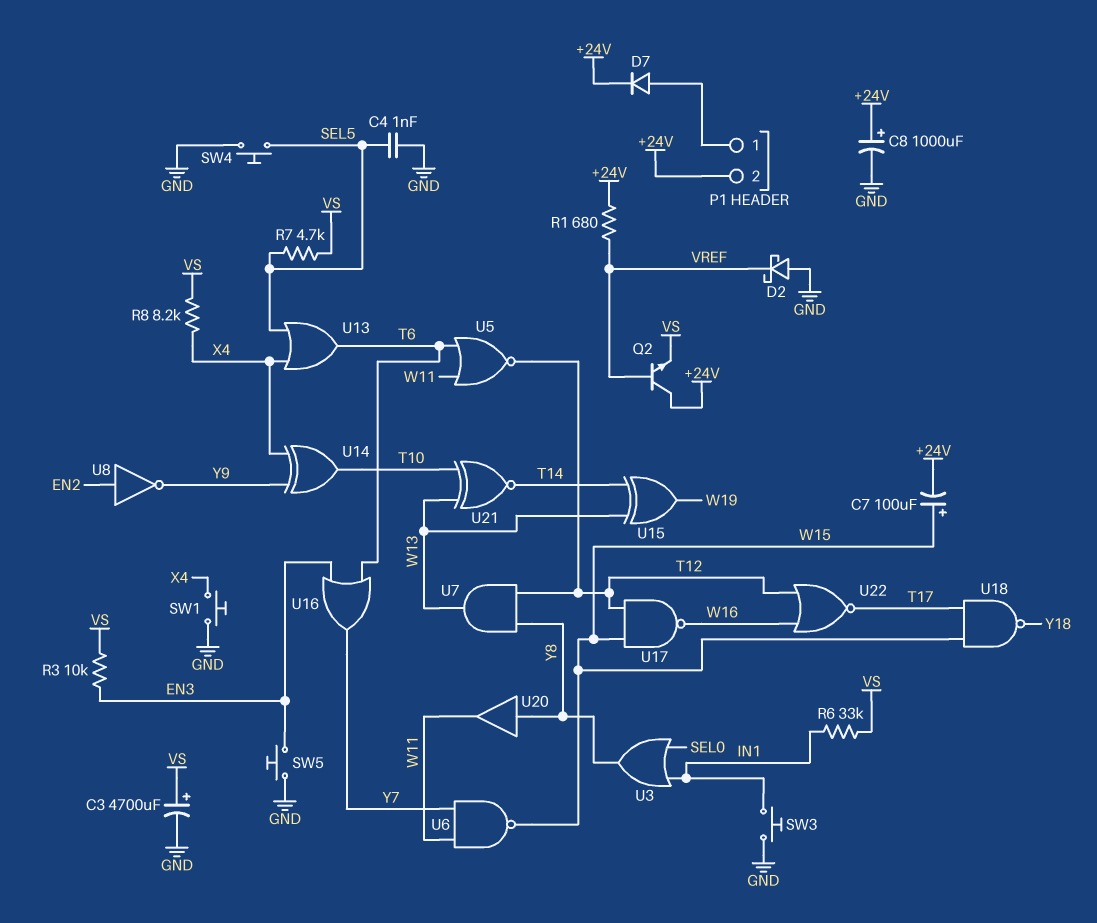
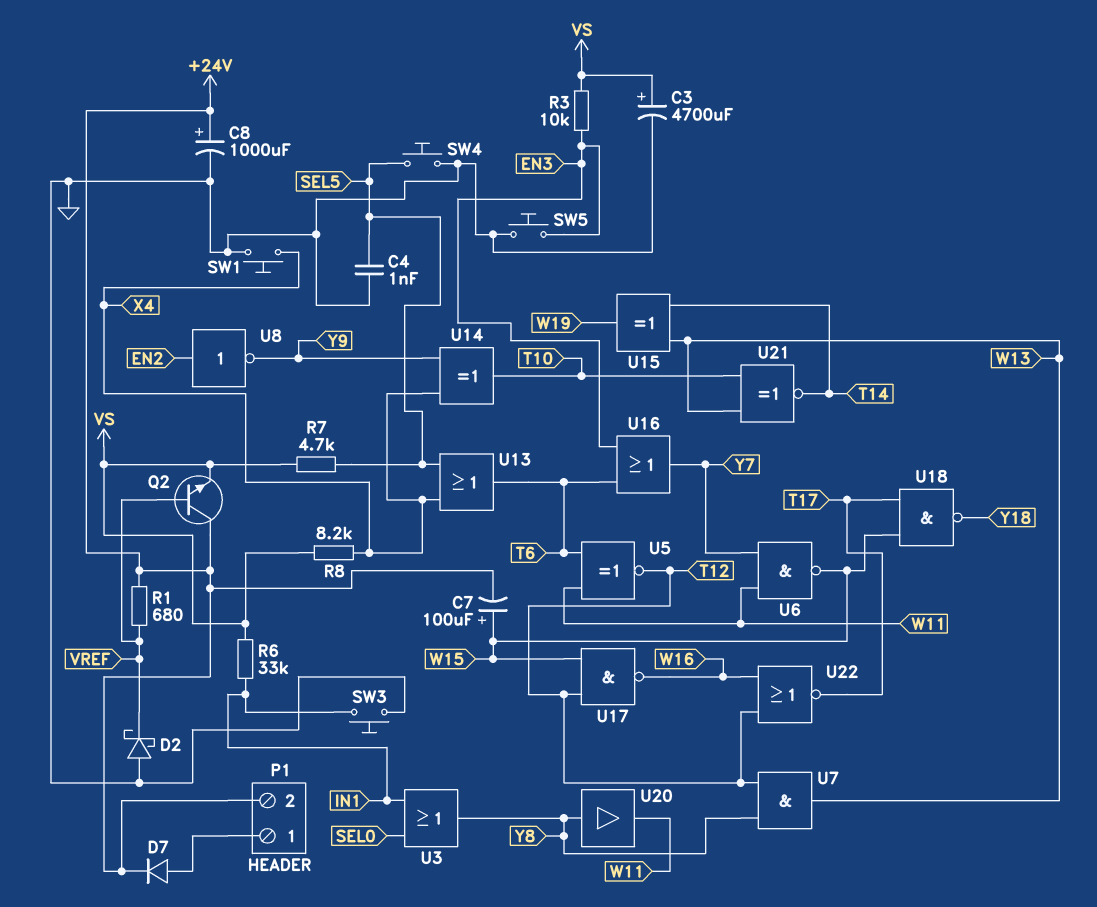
U5: NOR (in T6, in W11, out T12) -> XNOR (in T6, in W11, out T12)

